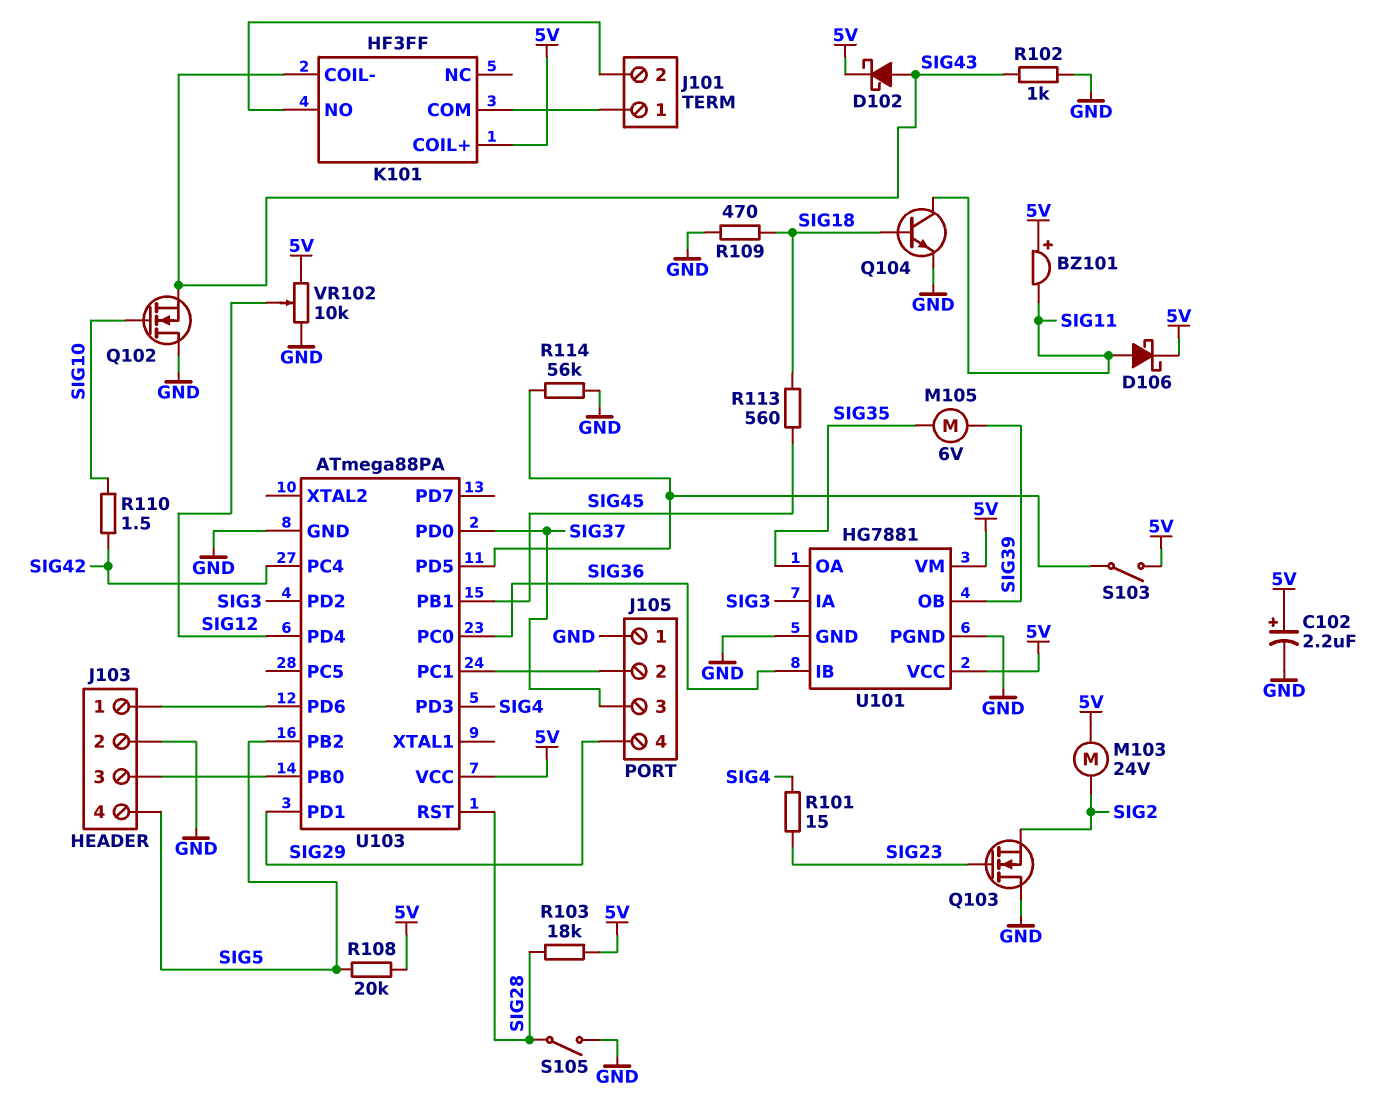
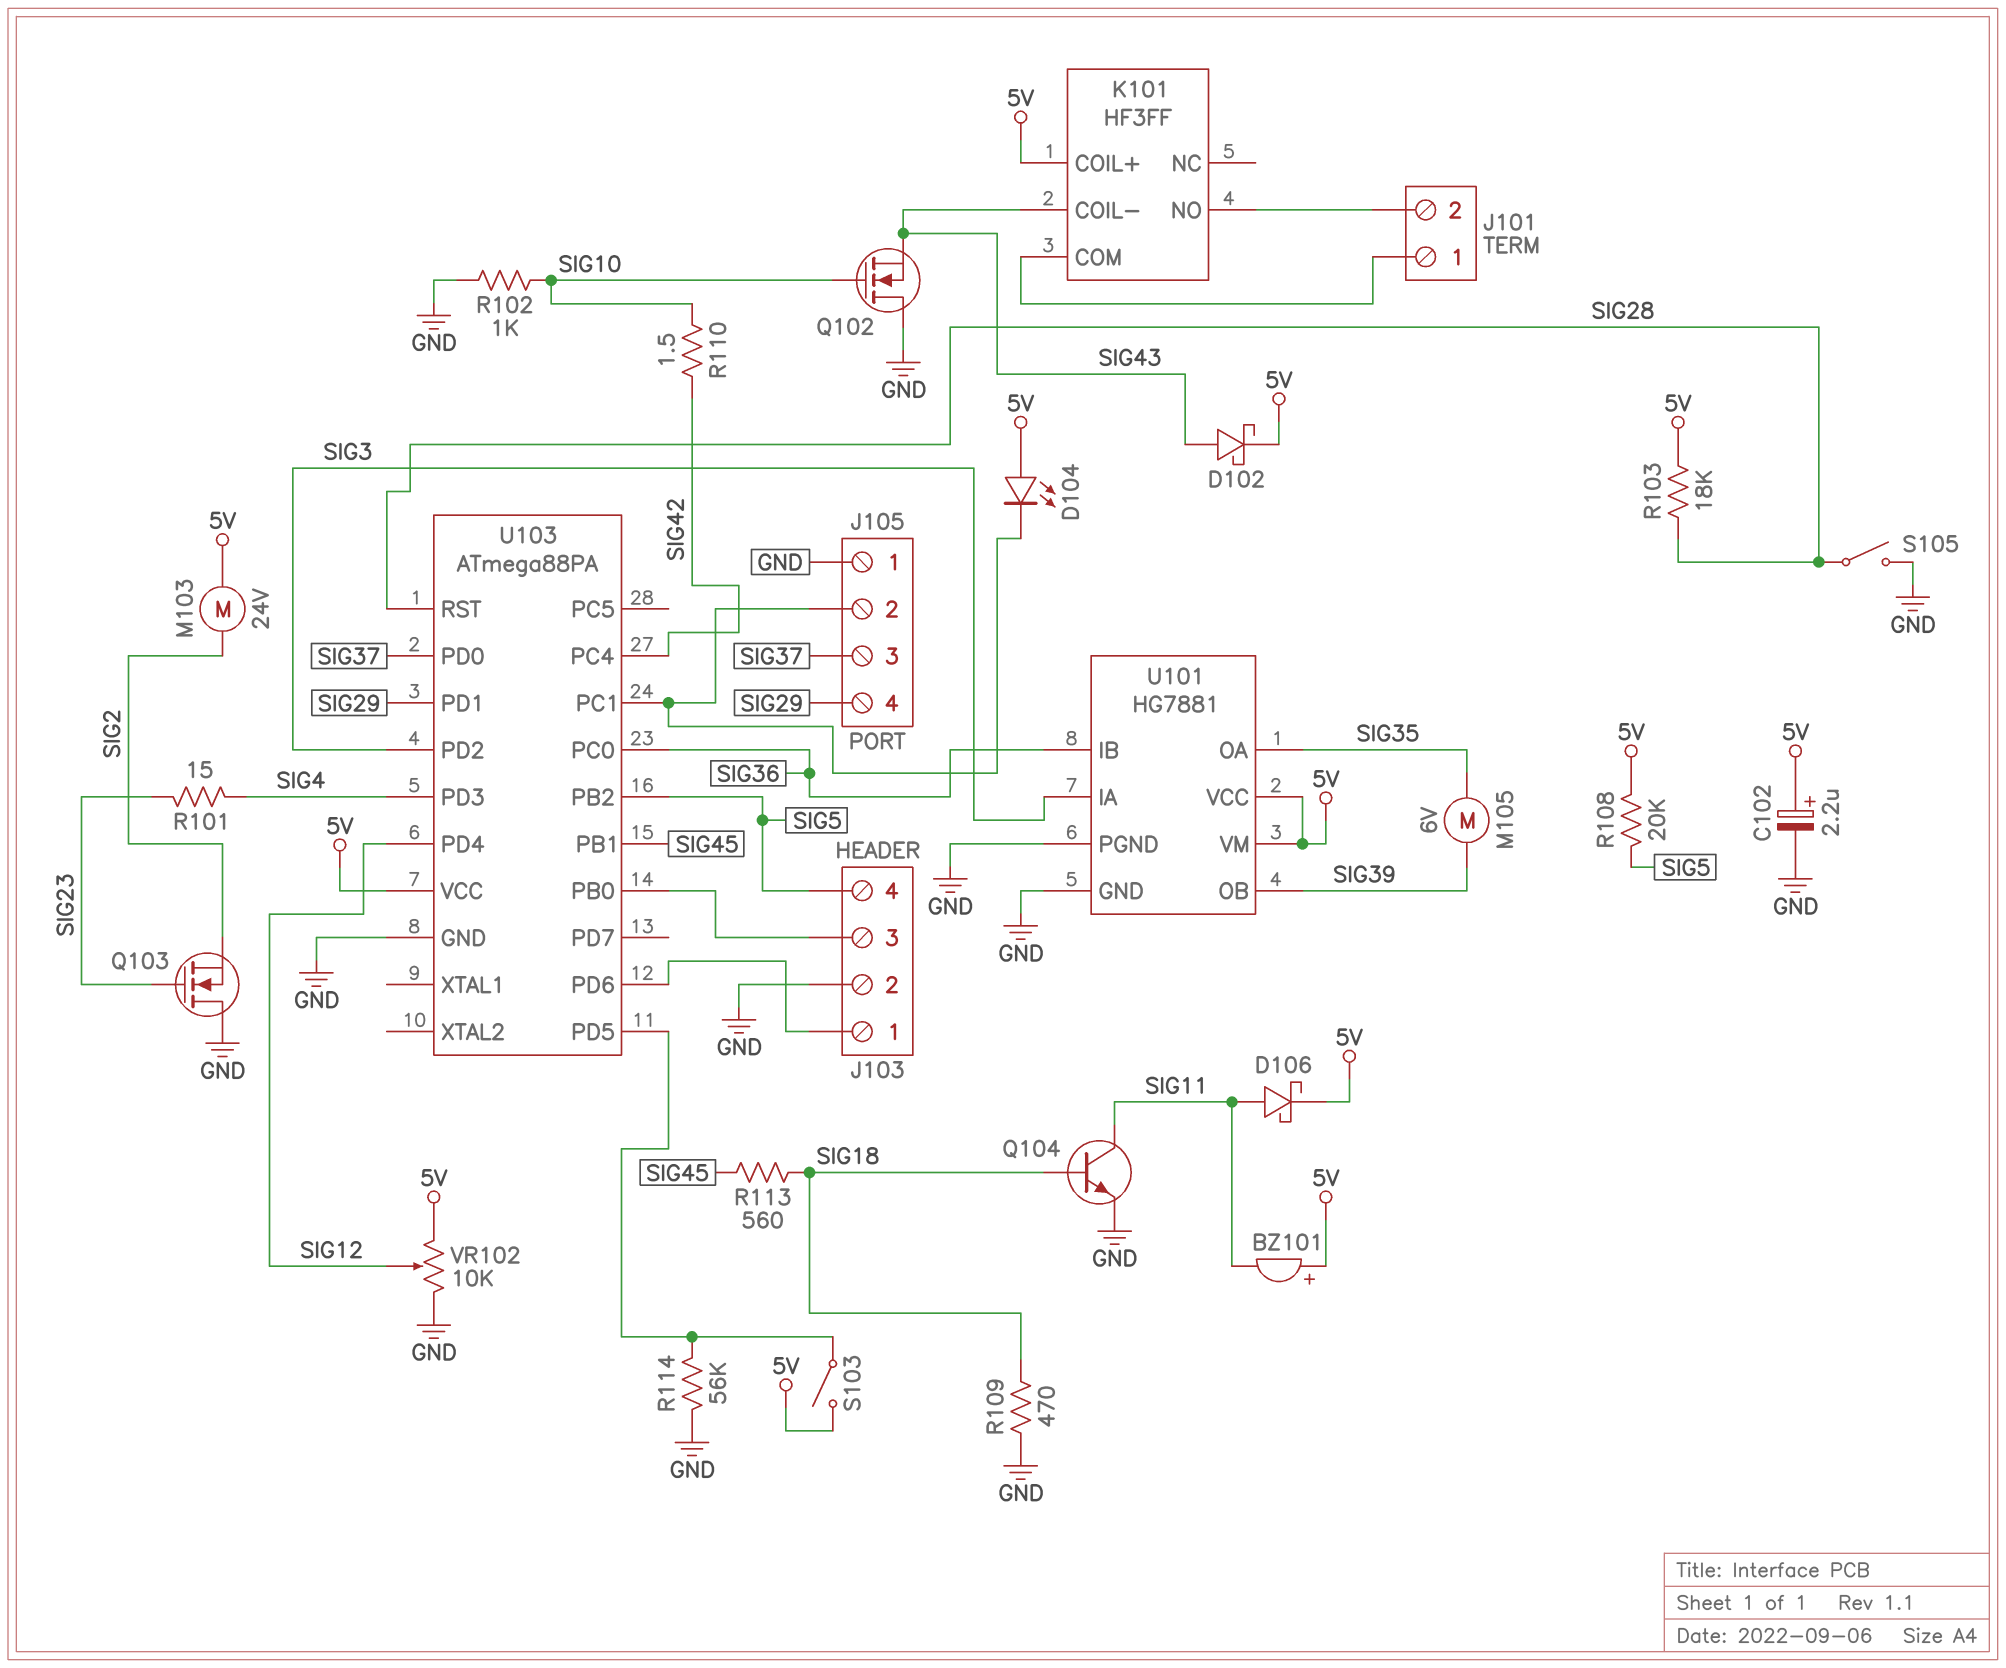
D104: none -> LED (A 5V, K J105/2)
R102: 1k (GND, SIG43) -> 1k (GND, SIG10)

